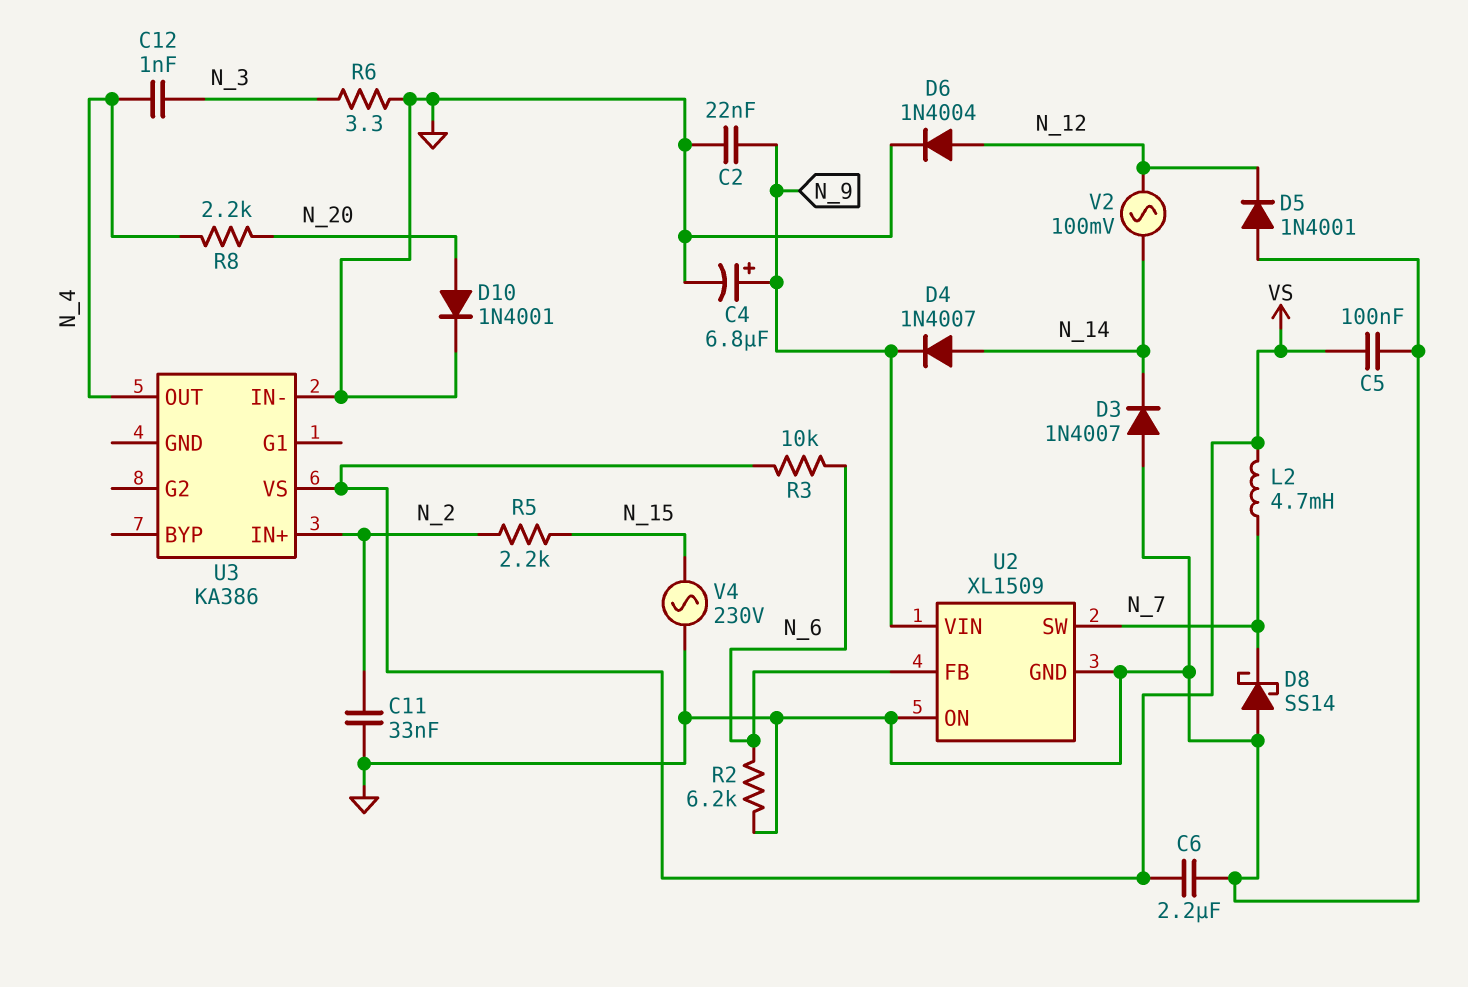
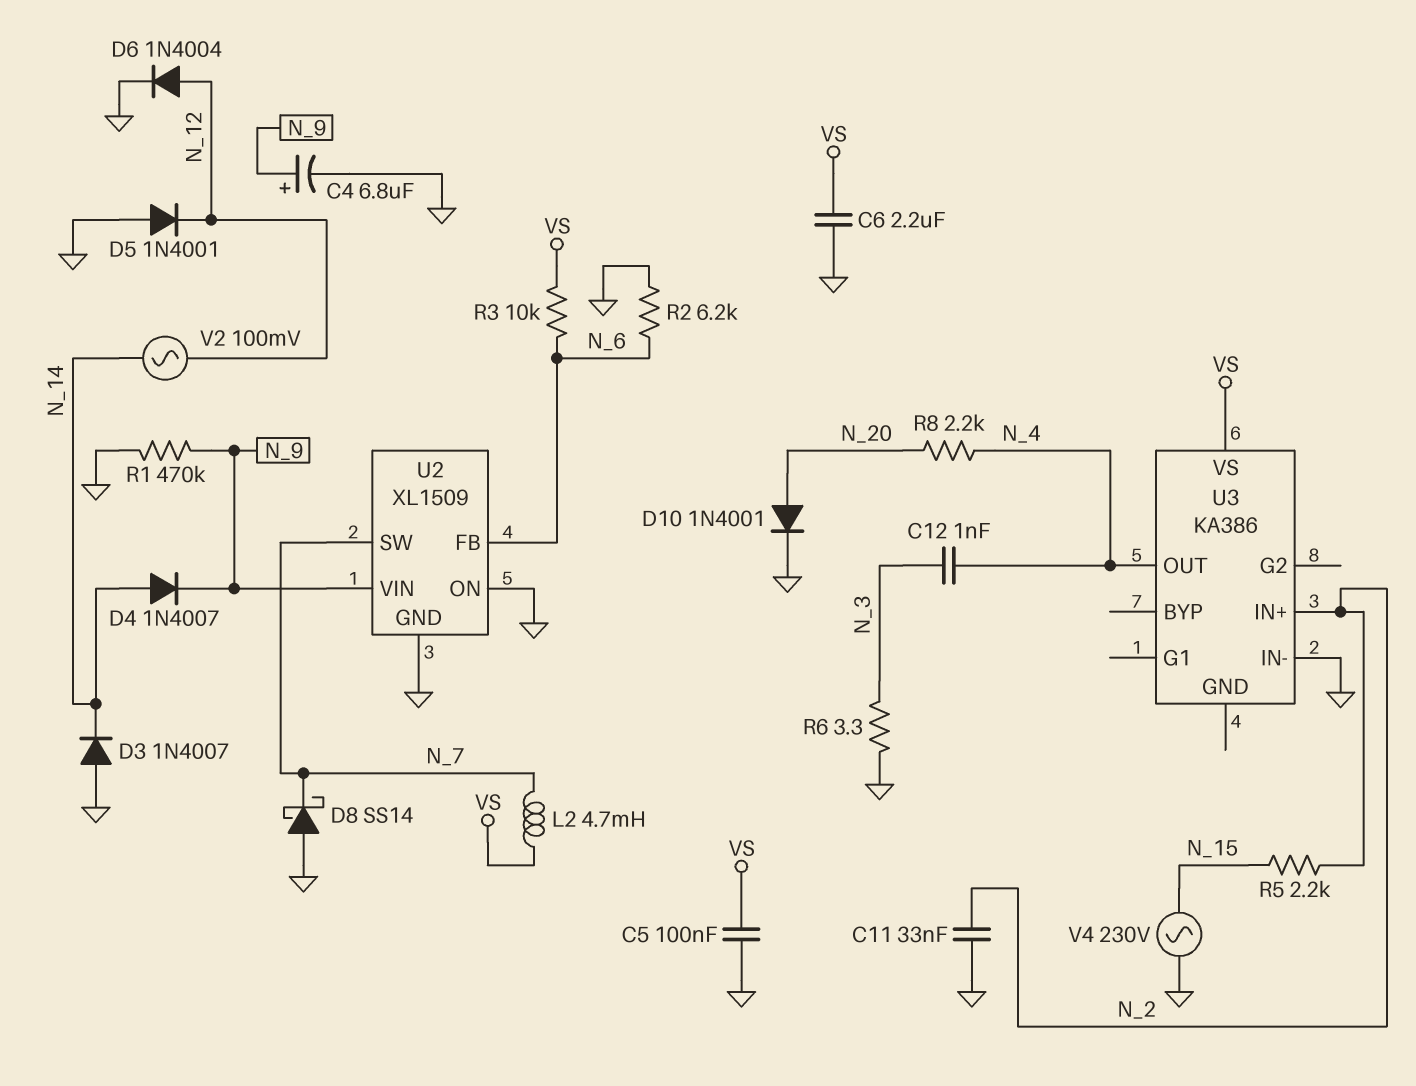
C2: 22nF (GND, N_9) -> none
R1: none -> 470k (GND, N_9)

